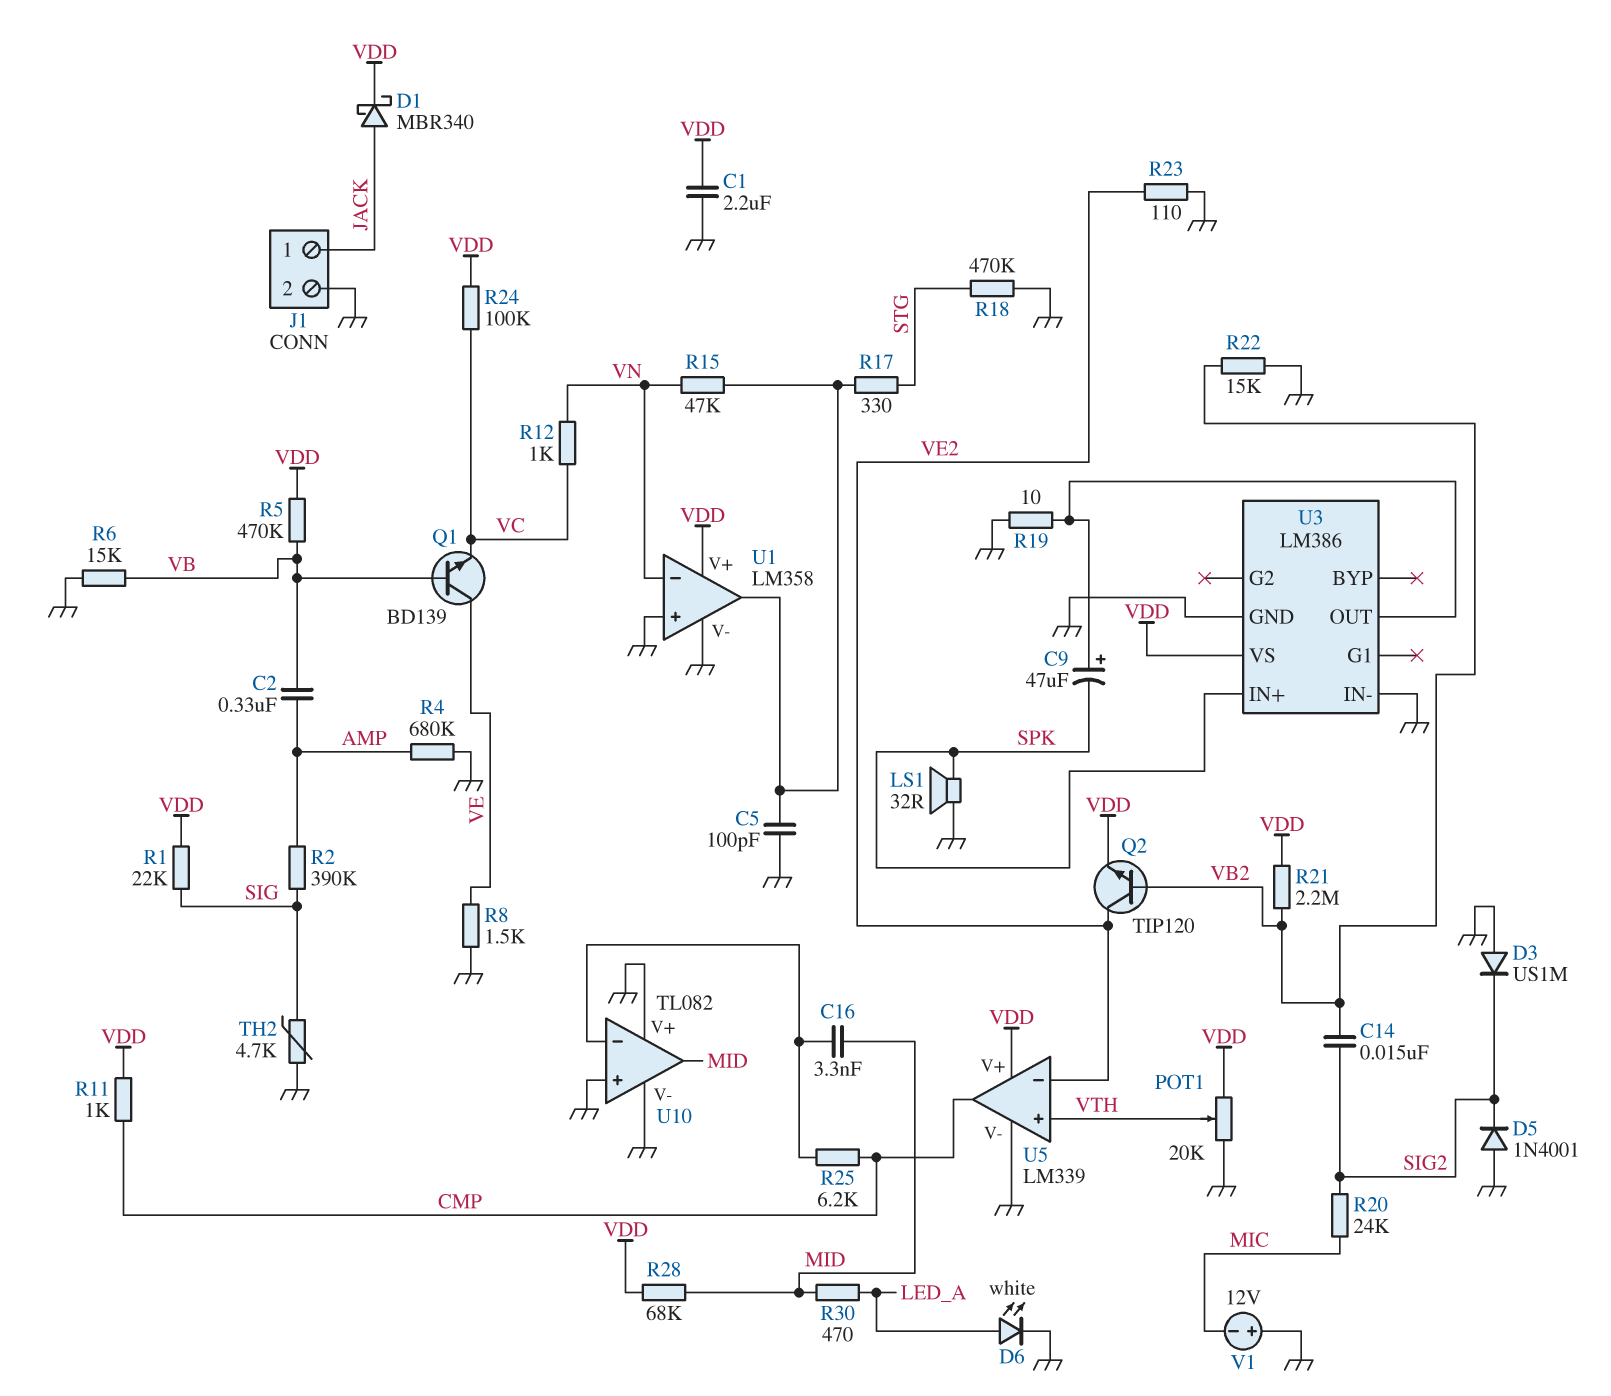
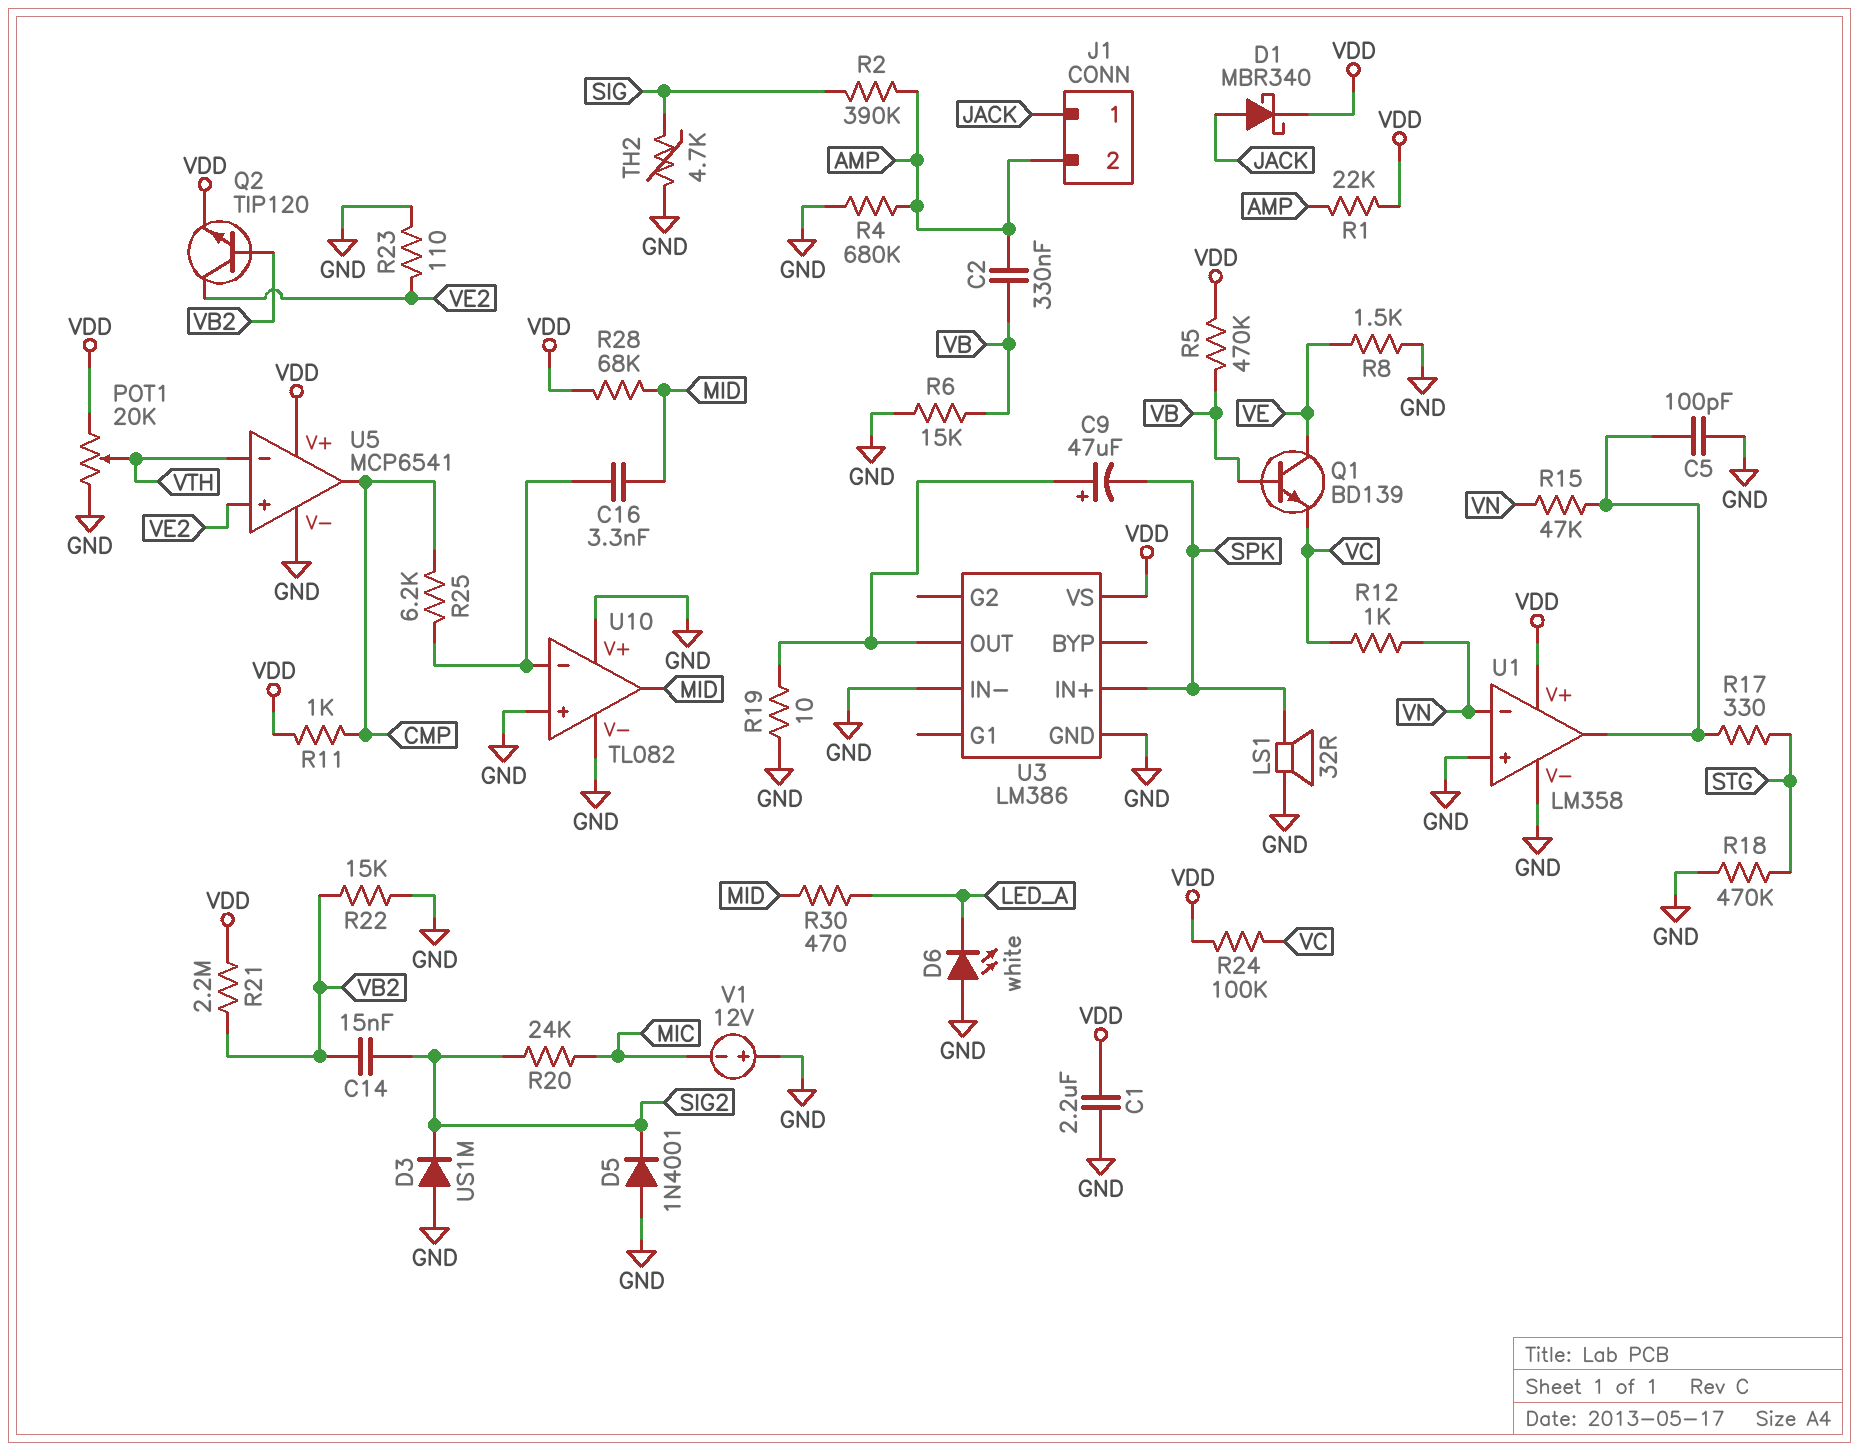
D6: LED white (A LED_A, K GND) -> LED white (A GND, K LED_A)
J1 pin 2: GND -> AMP
R1: 22k (SIG, VDD) -> 22k (AMP, VDD)
U5: LM339 -> MCP6541
U5 pin in+: VTH -> VE2
U5 pin in-: VE2 -> VTH

